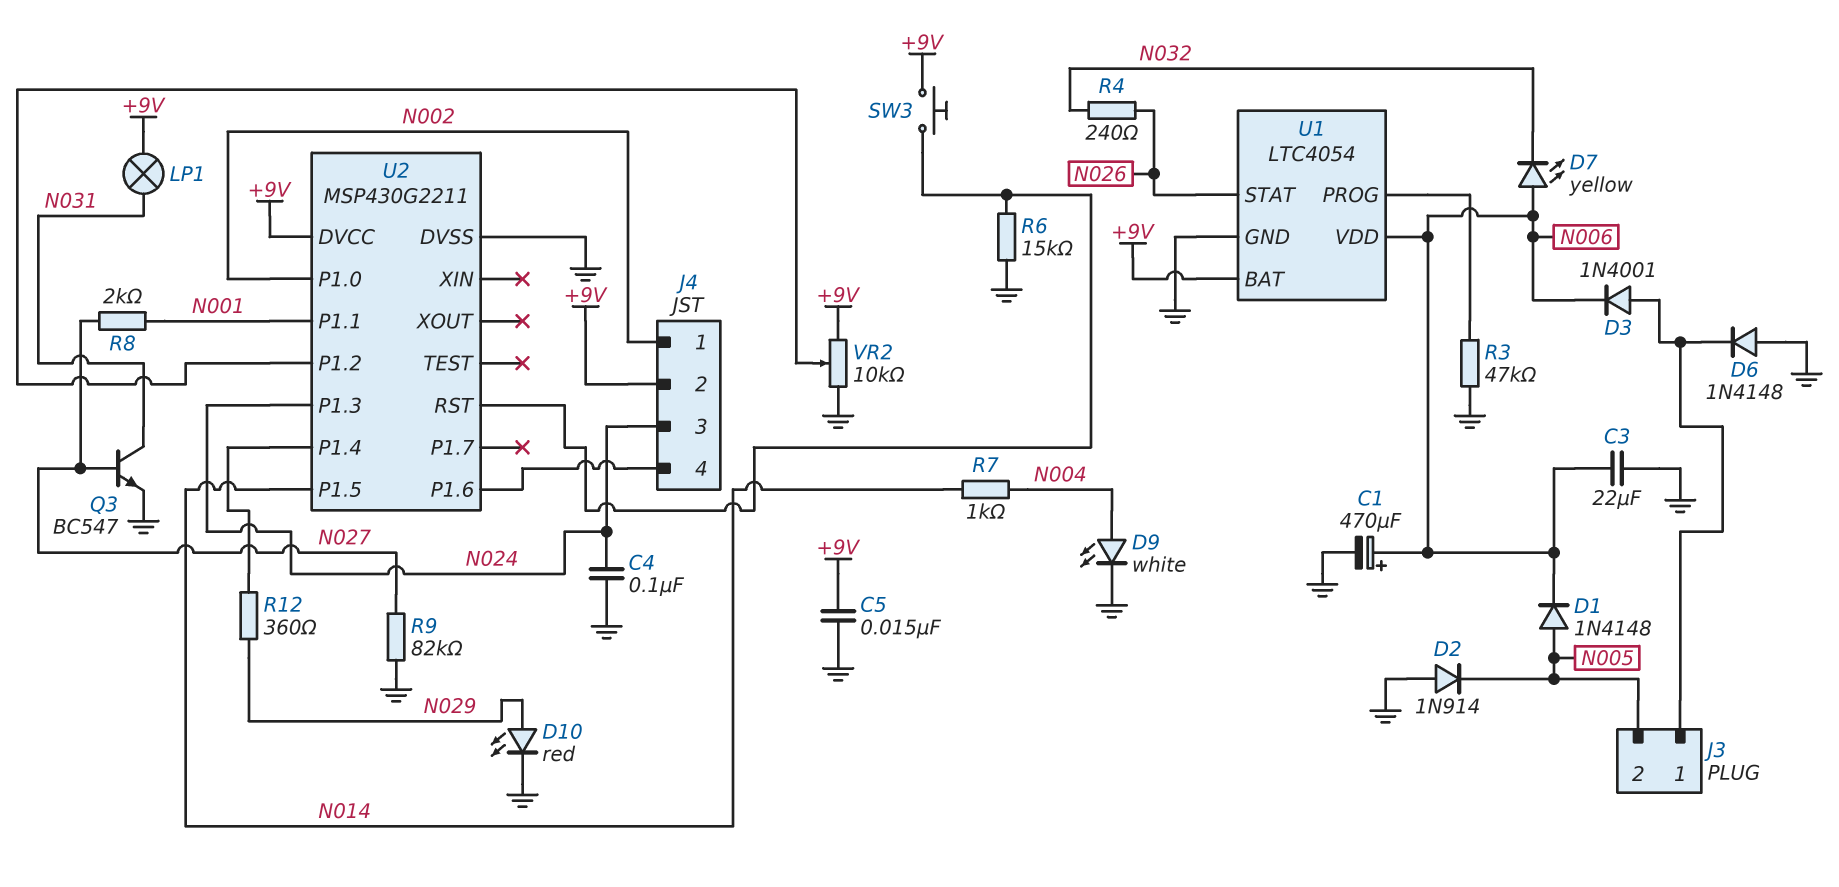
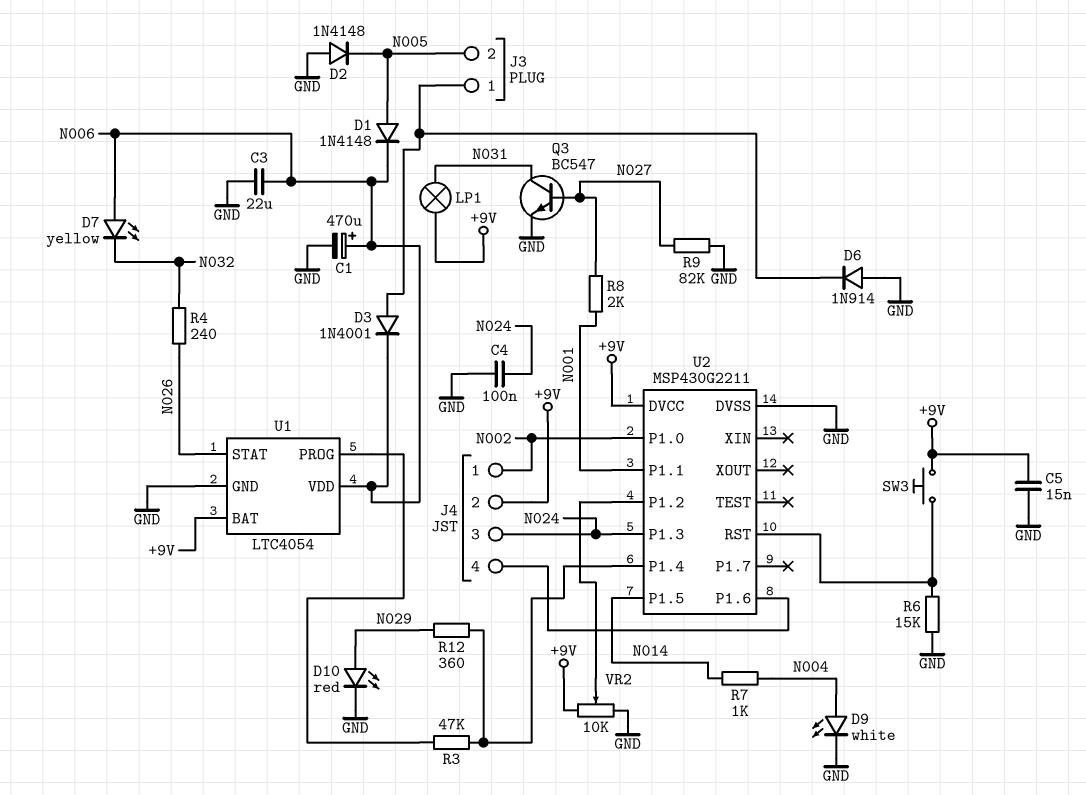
D2: diode 1N914 (A GND, K N005) -> diode 1N4148 (A GND, K N005)
D6: diode 1N4148 (A GND, K J3/1) -> diode 1N914 (A GND, K J3/1)
R3: 47k (GND, U1/PROG) -> 47k (U1/PROG, U2/P1.4)

